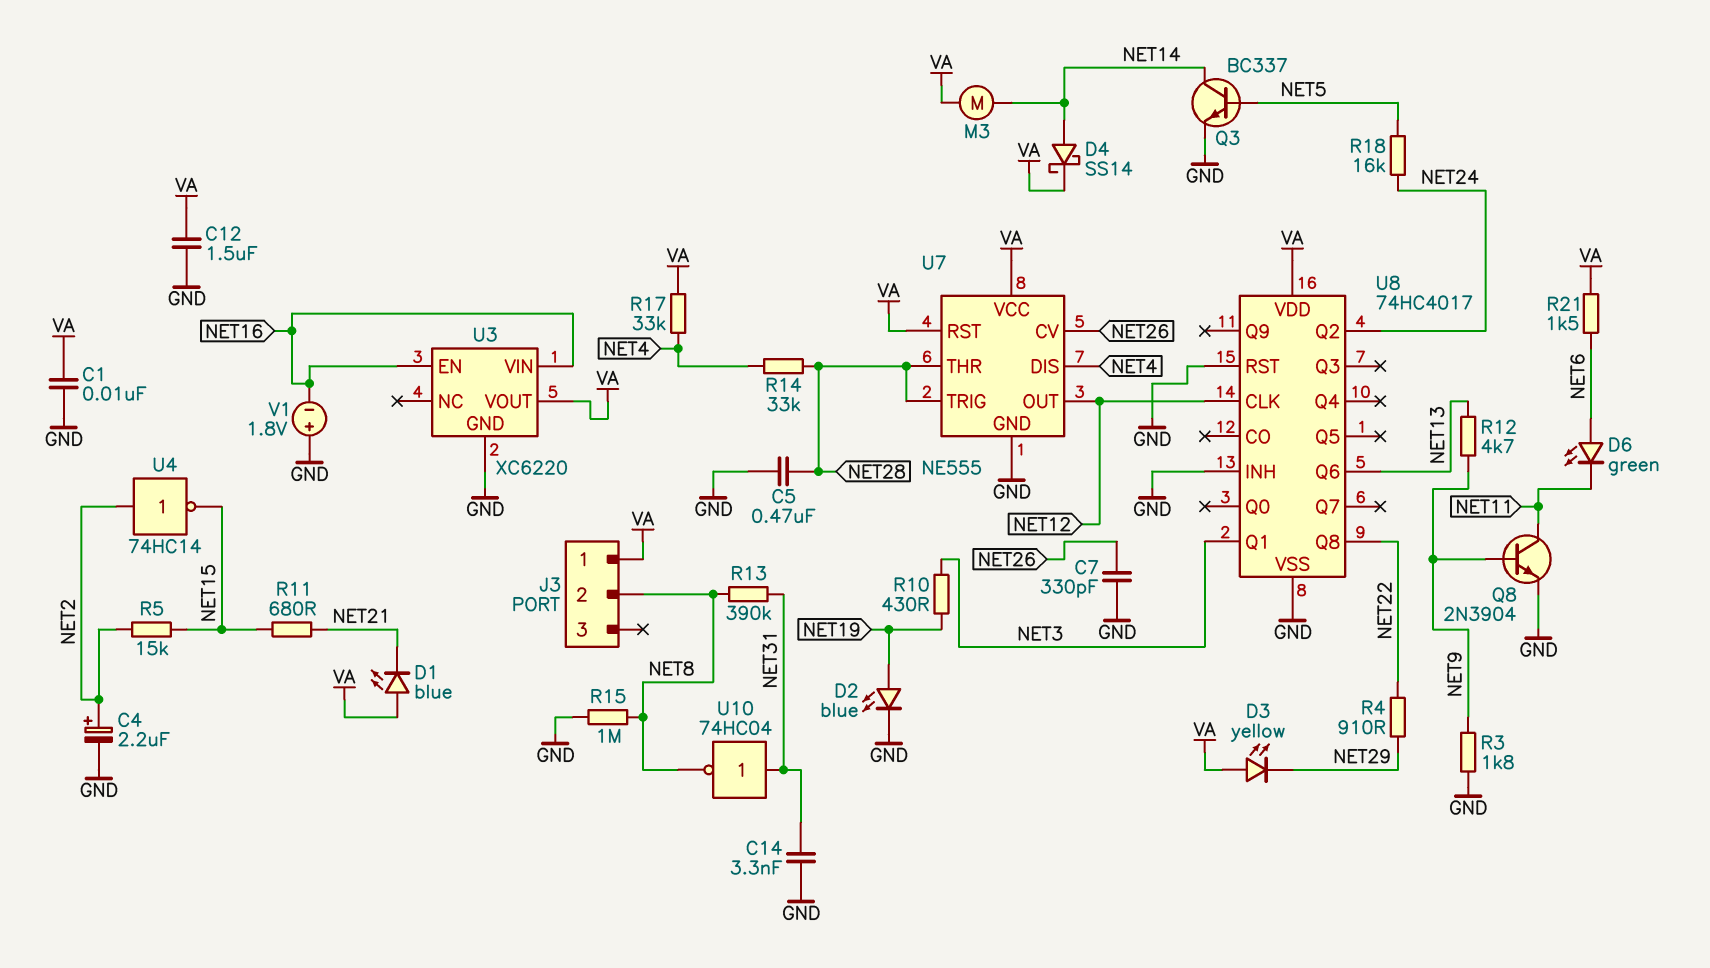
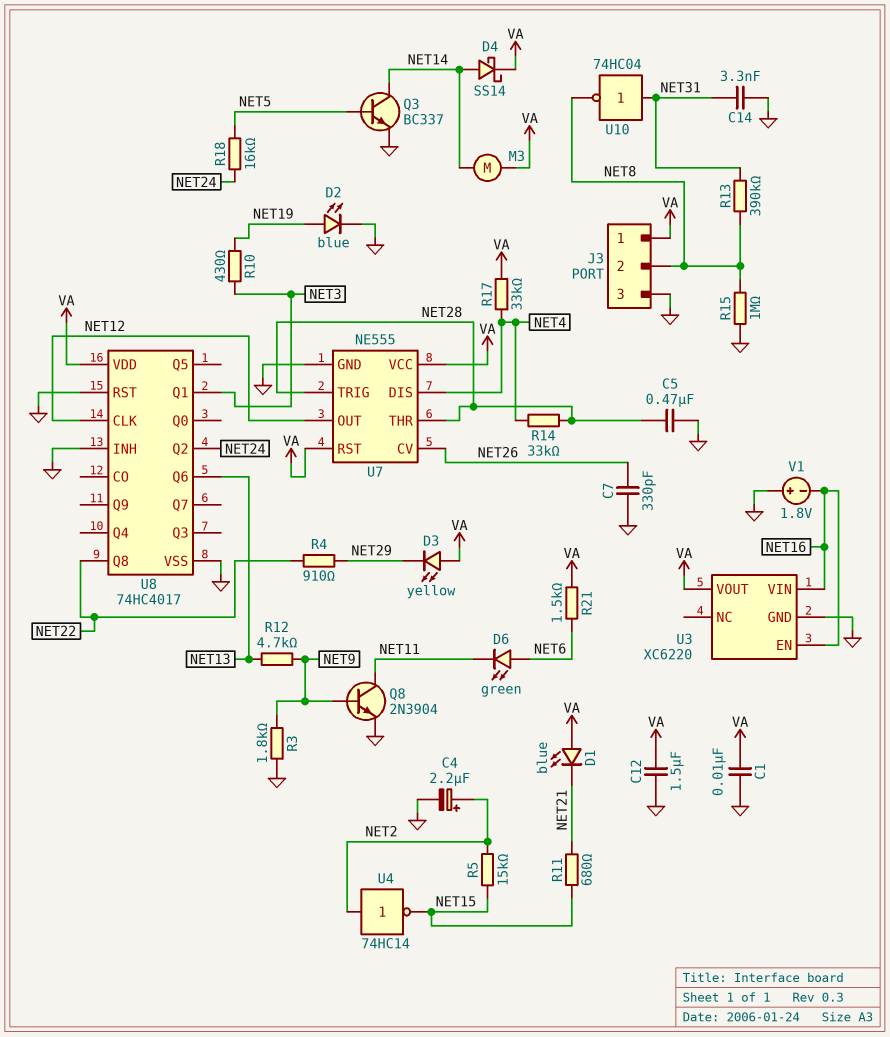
J3 pin 3: none -> GND

